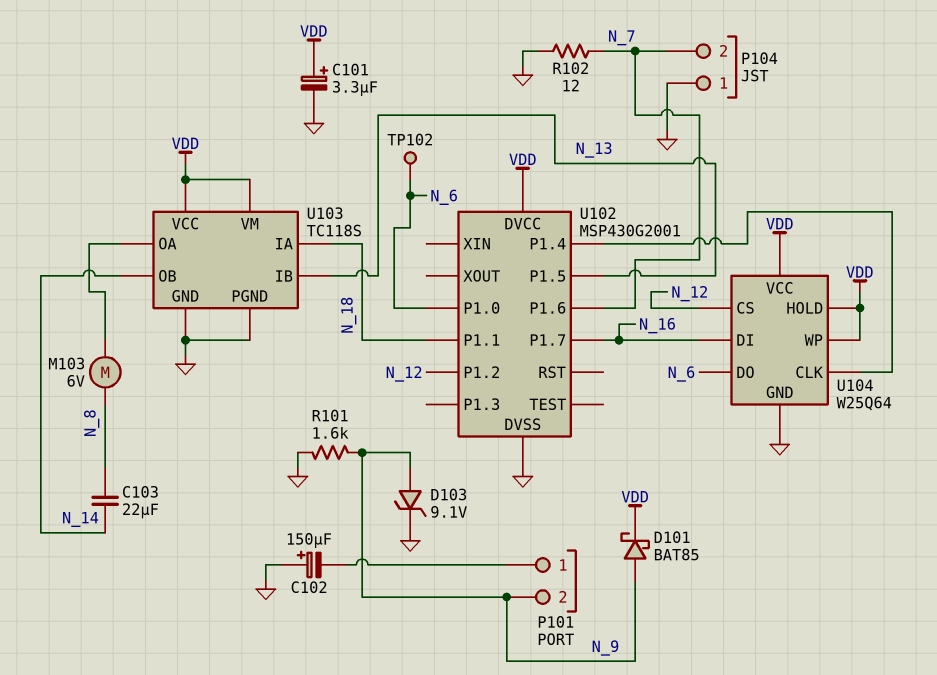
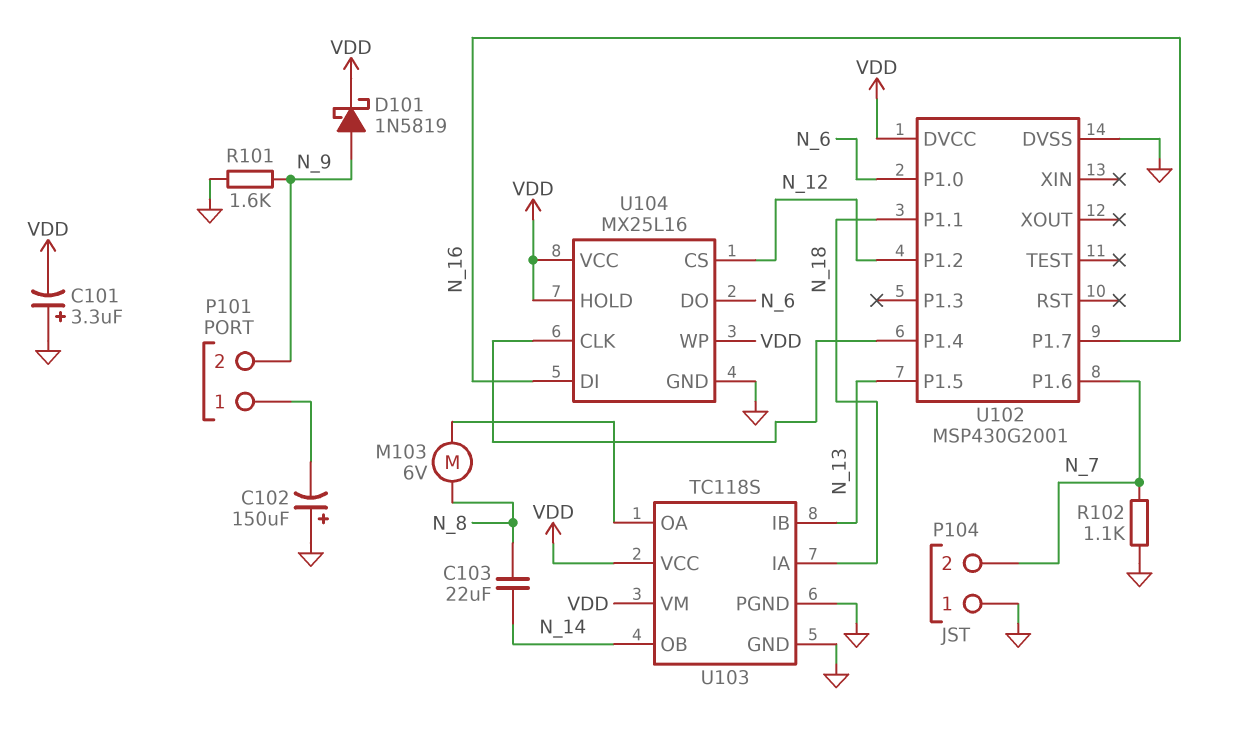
C101: 3.3uF (plus VDD, minus GND) -> 3.3uF (plus GND, minus VDD)
D101: schottky BAT85 (A N_9, K VDD) -> schottky 1N5819 (A N_9, K VDD)
D103: zener 9.1V (A N_9, K GND) -> none
R102: 12 (GND, N_7) -> 1.1k (GND, N_7)
TP102: test point (N_6) -> none
U104: W25Q64 -> MX25L16

